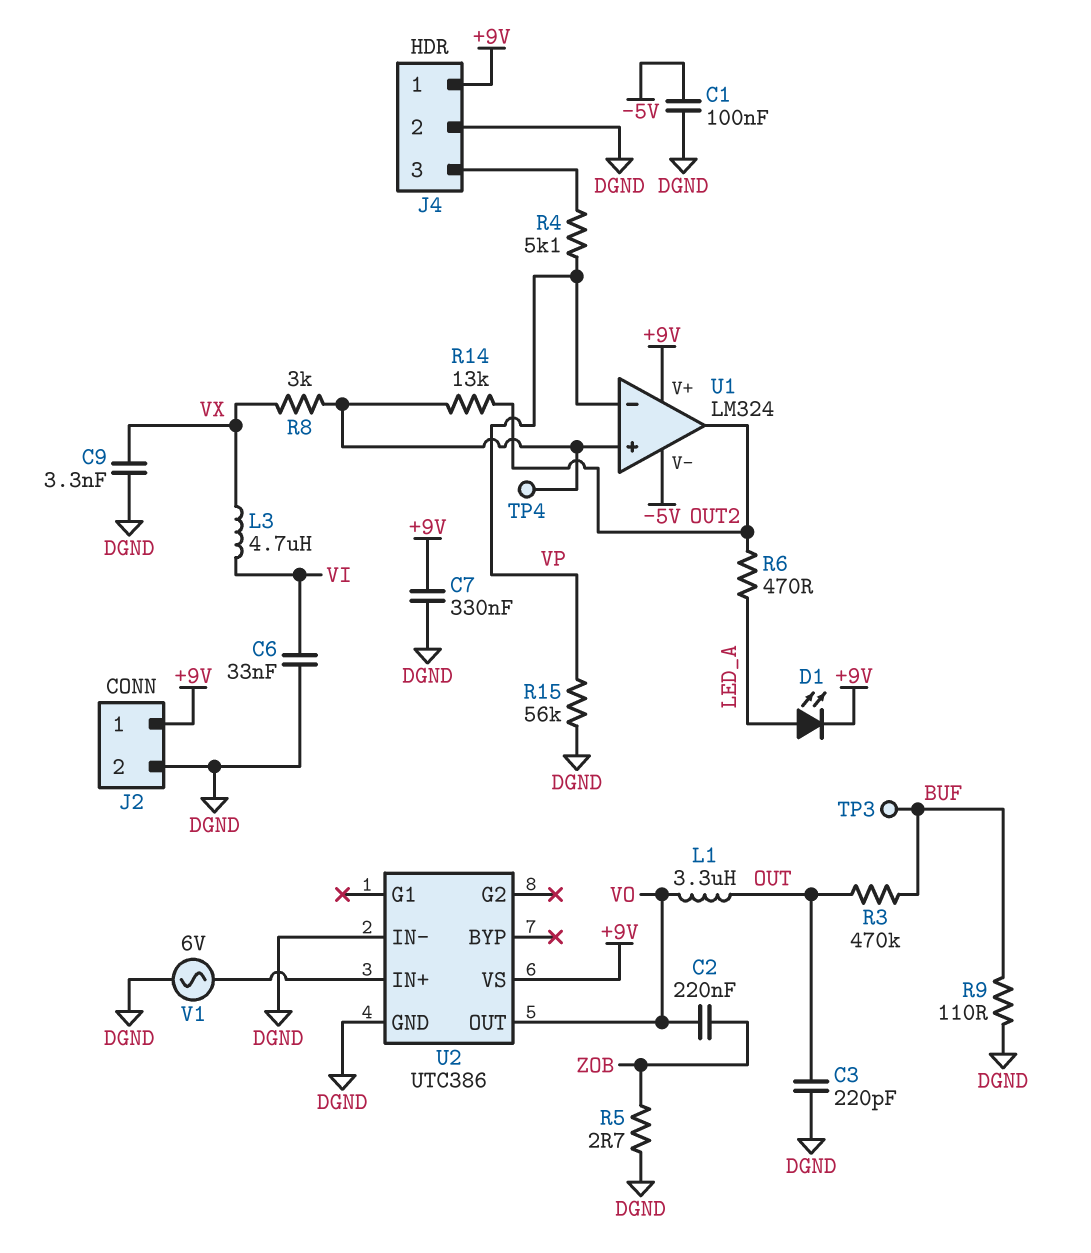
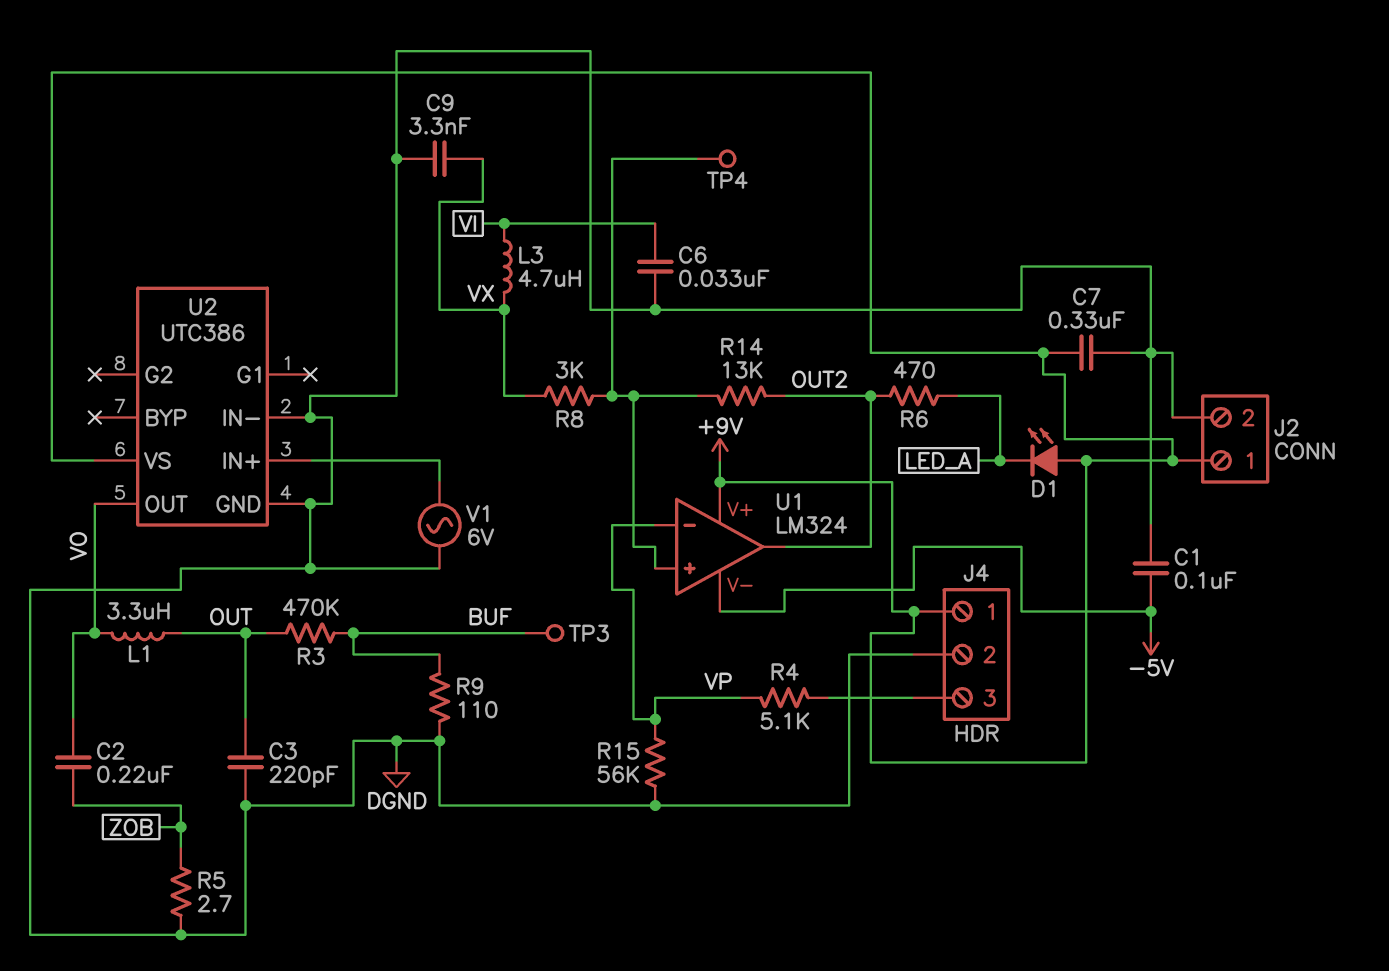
D1: LED (A LED_A, K +9V) -> LED (A +9V, K LED_A)

